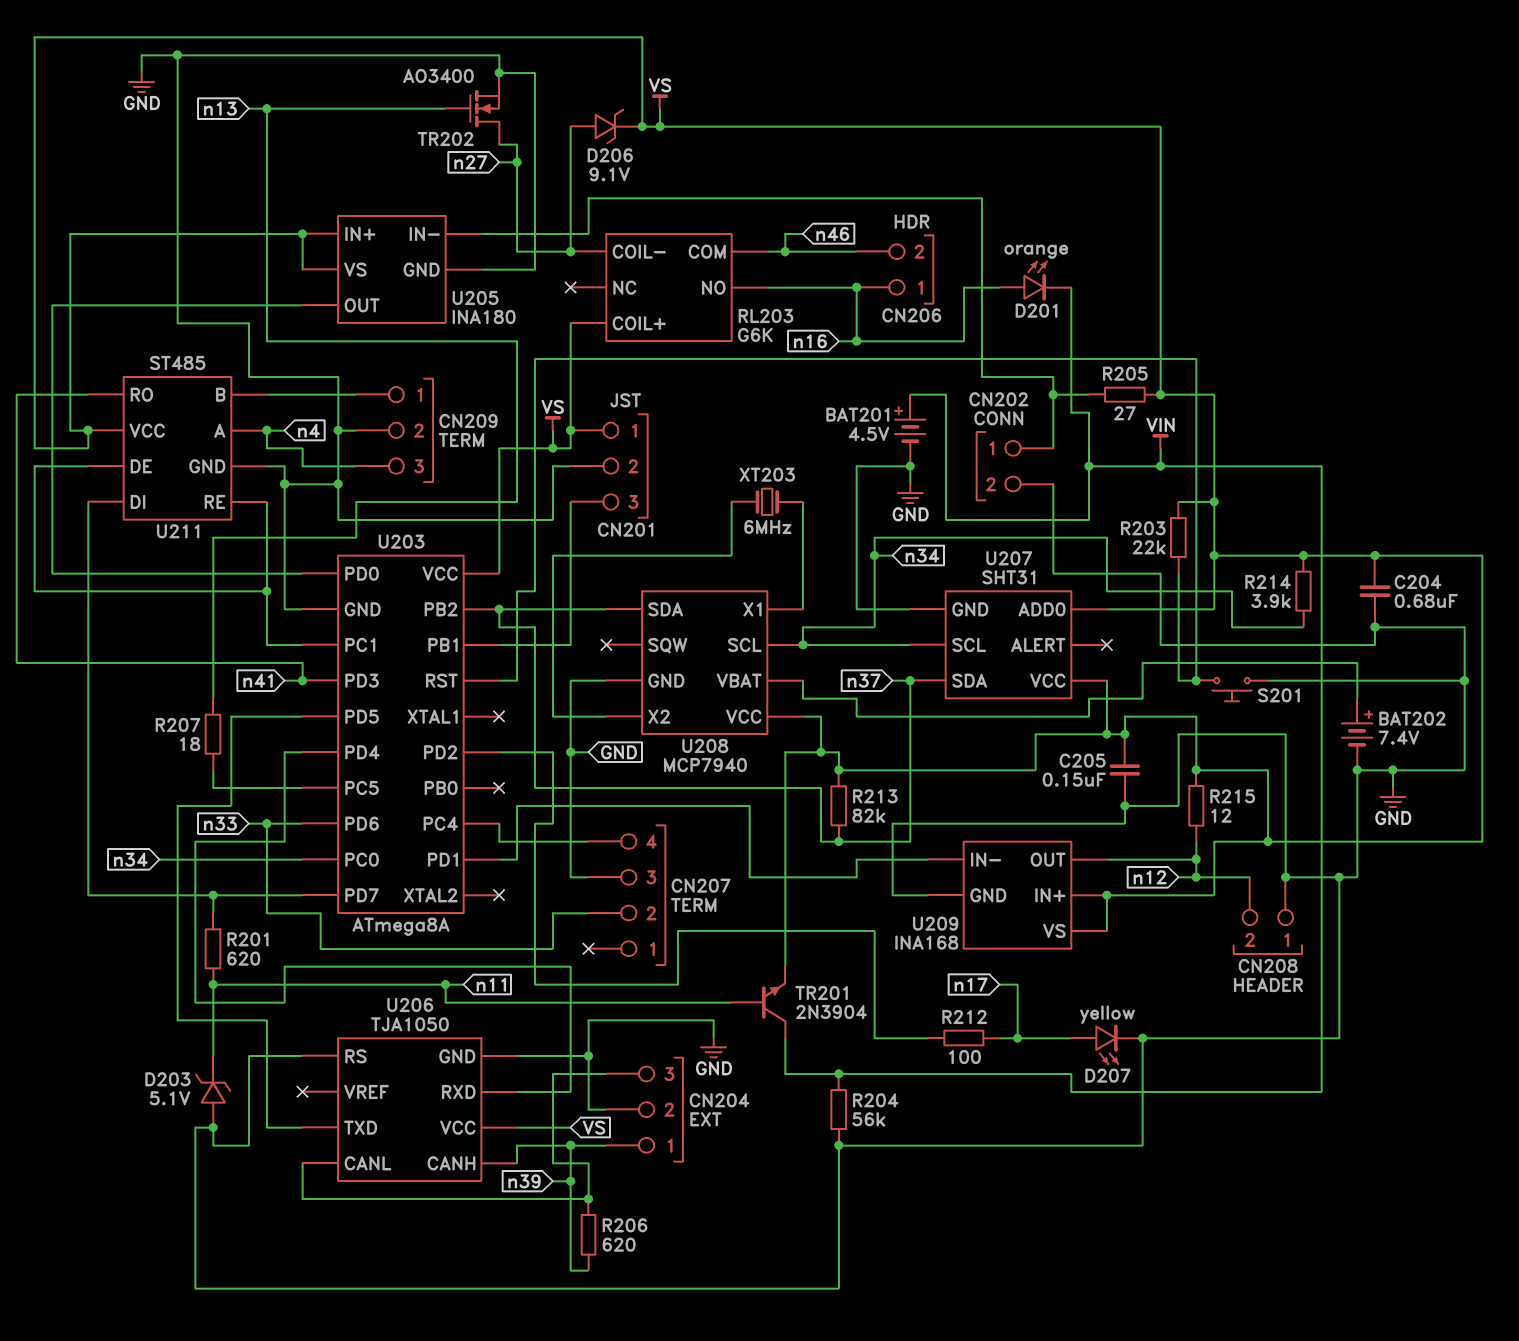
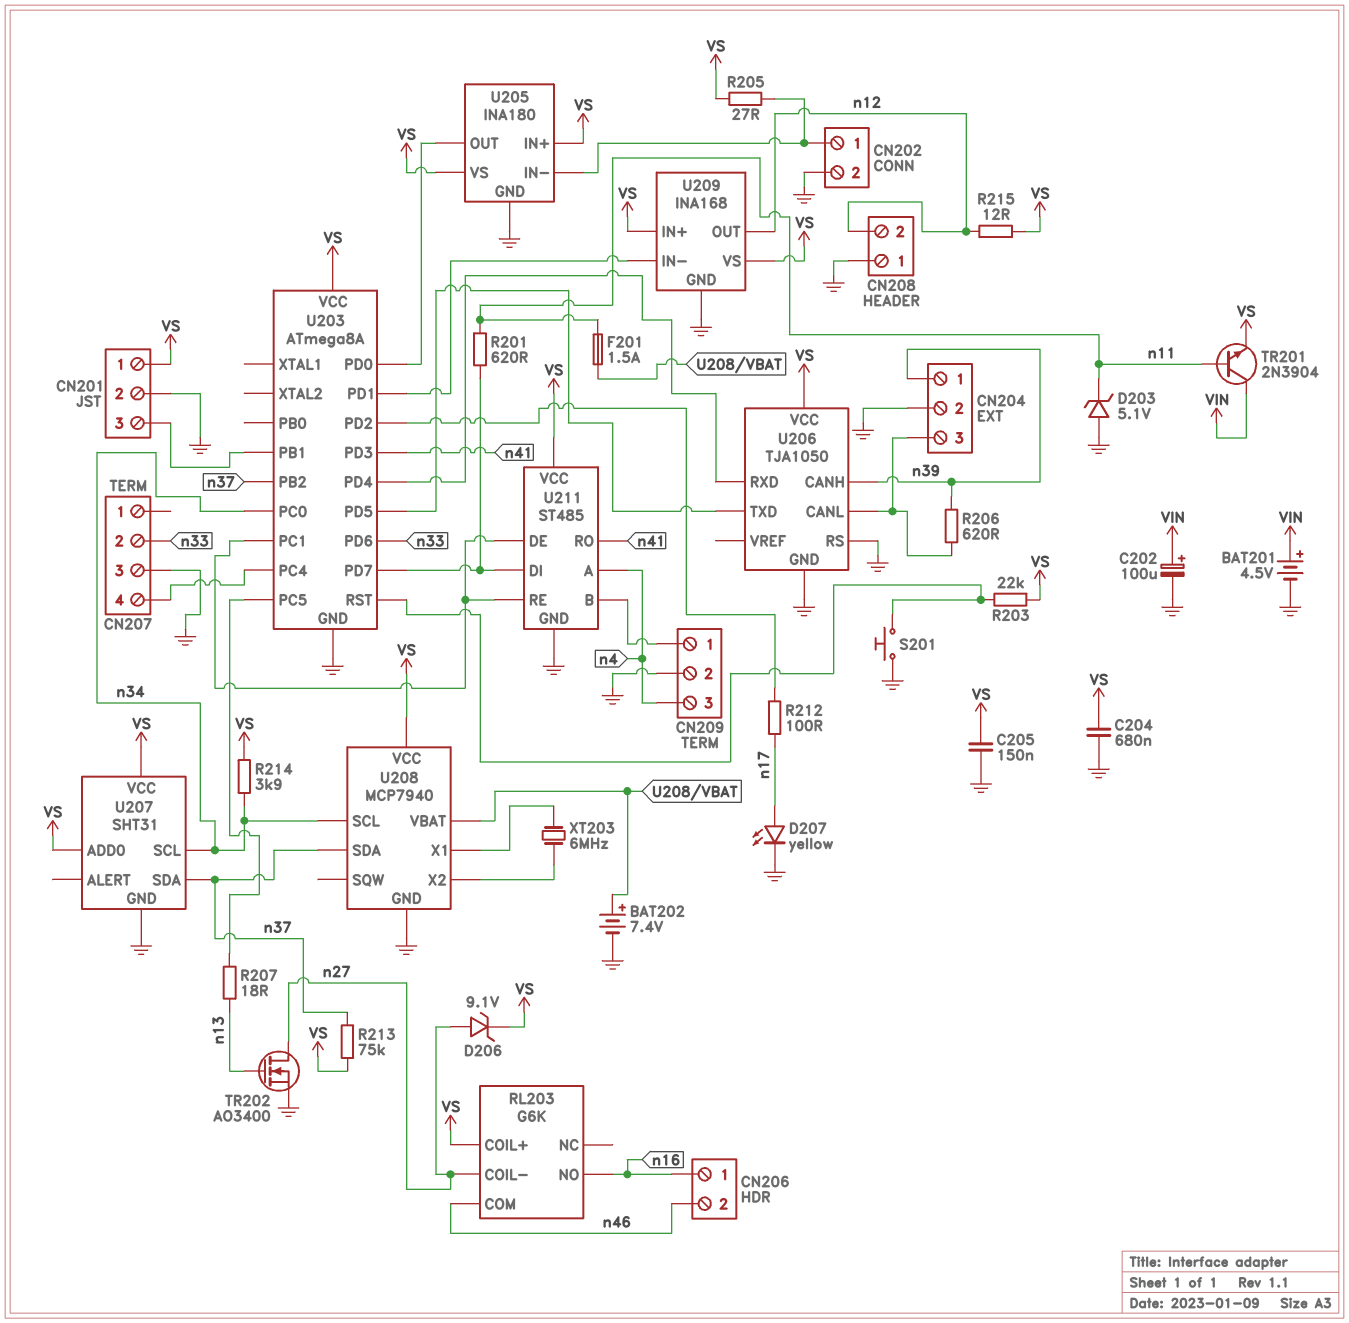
C202: none -> 100uF (plus VIN, minus GND)
D201: LED orange (A n16, K VIN) -> none
F201: none -> 1.5A (U208/VBAT, n11)
R204: 56k (GND, VIN) -> none
R213: 82k (VS, n37) -> 75k (VS, n37)

